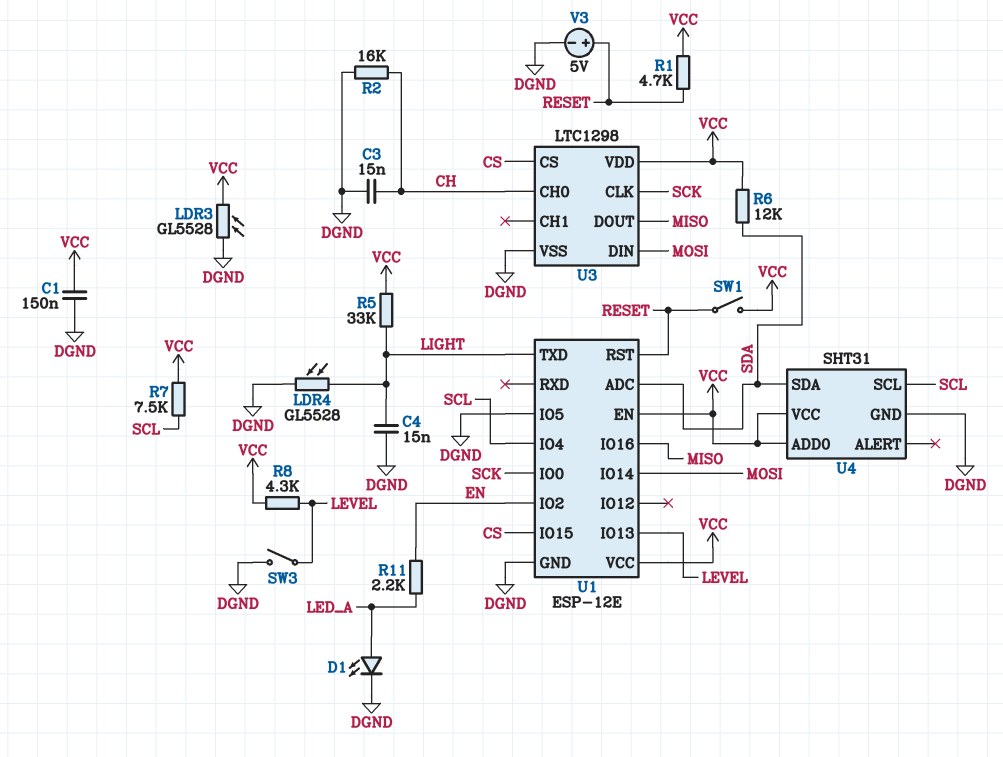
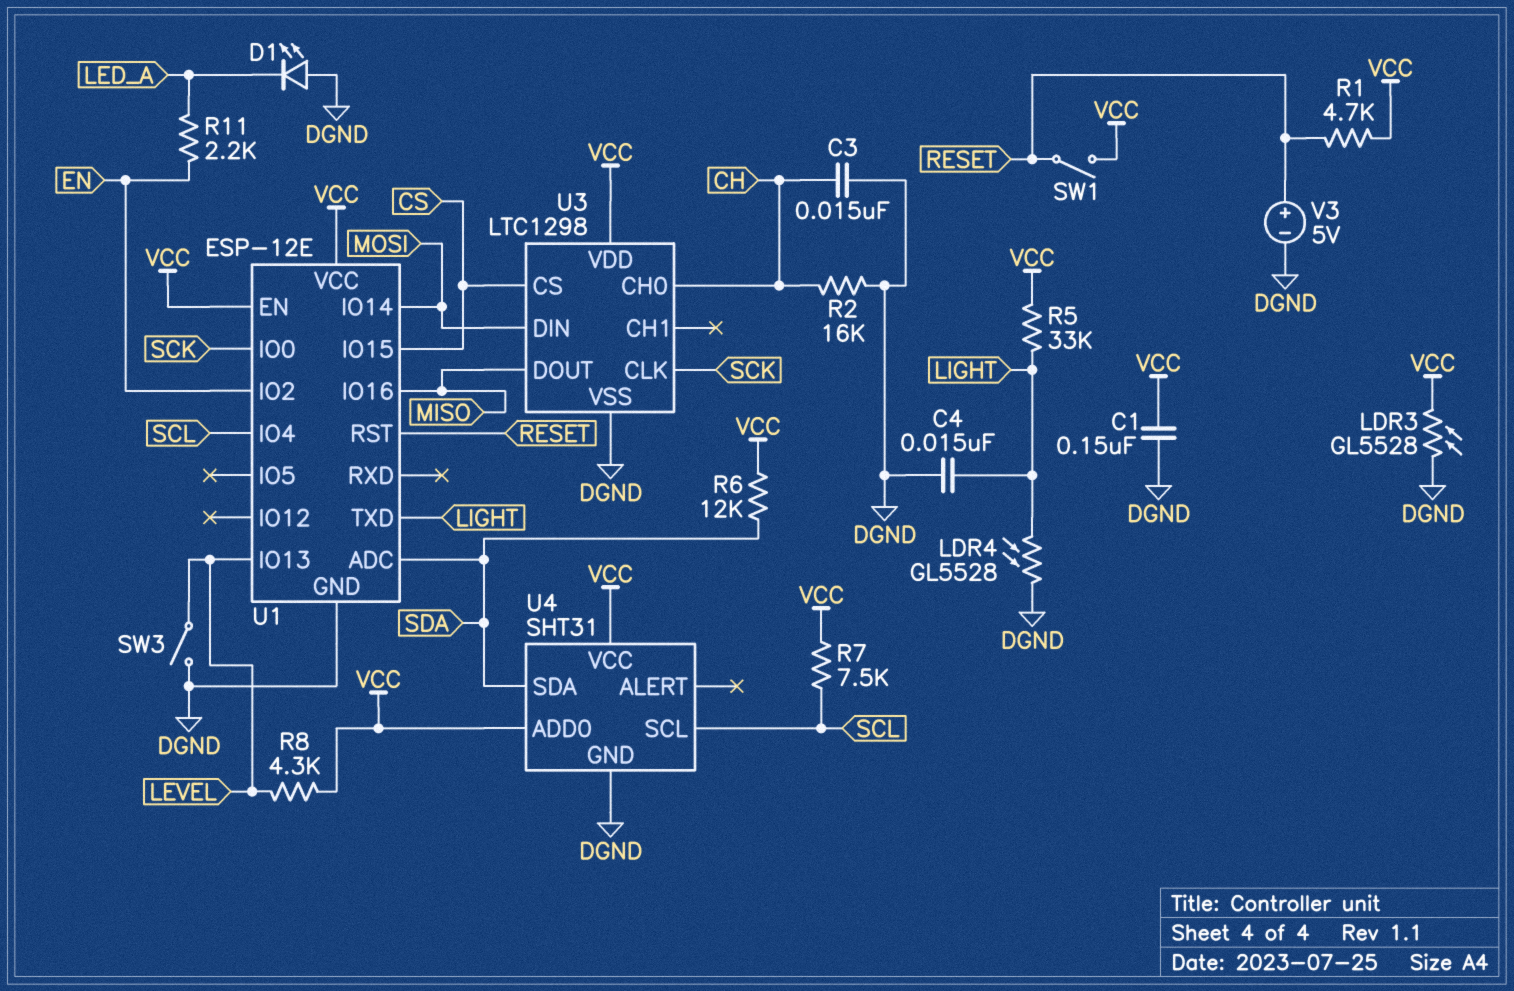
D1: LED (A LED_A, K DGND) -> LED (A DGND, K LED_A)
U1 pin IO5: DGND -> none

